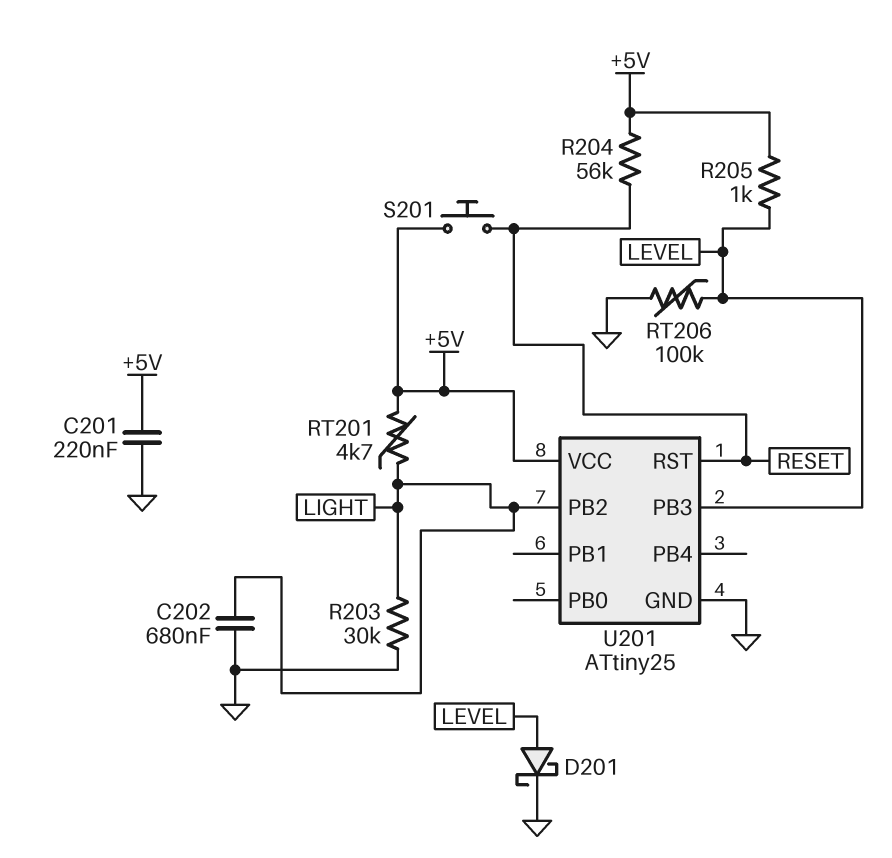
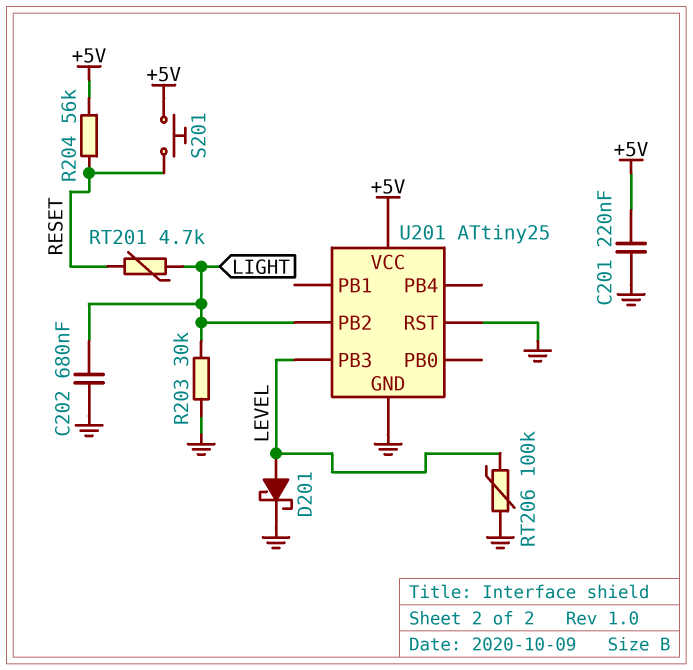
R205: 1k (+5V, LEVEL) -> none
RT201: 4.7k (+5V, LIGHT) -> 4.7k (LIGHT, RESET)
U201 pin RST: RESET -> GND

